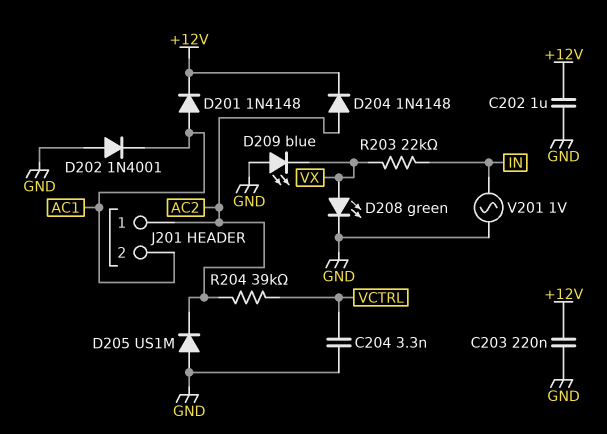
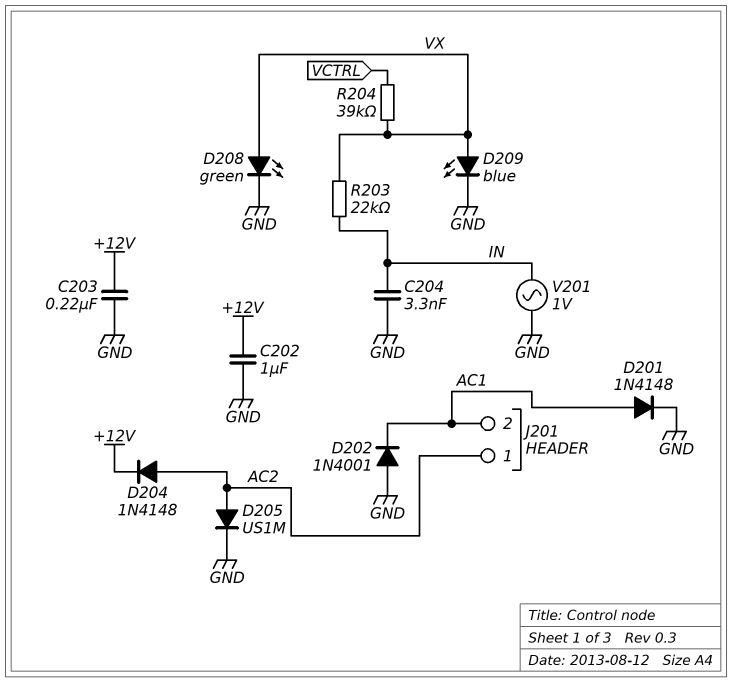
C204: 3.3nF (GND, VCTRL) -> 3.3nF (GND, IN)
D201: diode 1N4148 (A AC1, K +12V) -> diode 1N4148 (A AC1, K GND)
D205: diode US1M (A GND, K AC2) -> diode US1M (A AC2, K GND)
D209: LED blue (A GND, K VX) -> LED blue (A VX, K GND)
R204: 39k (AC2, VCTRL) -> 39k (VCTRL, VX)

